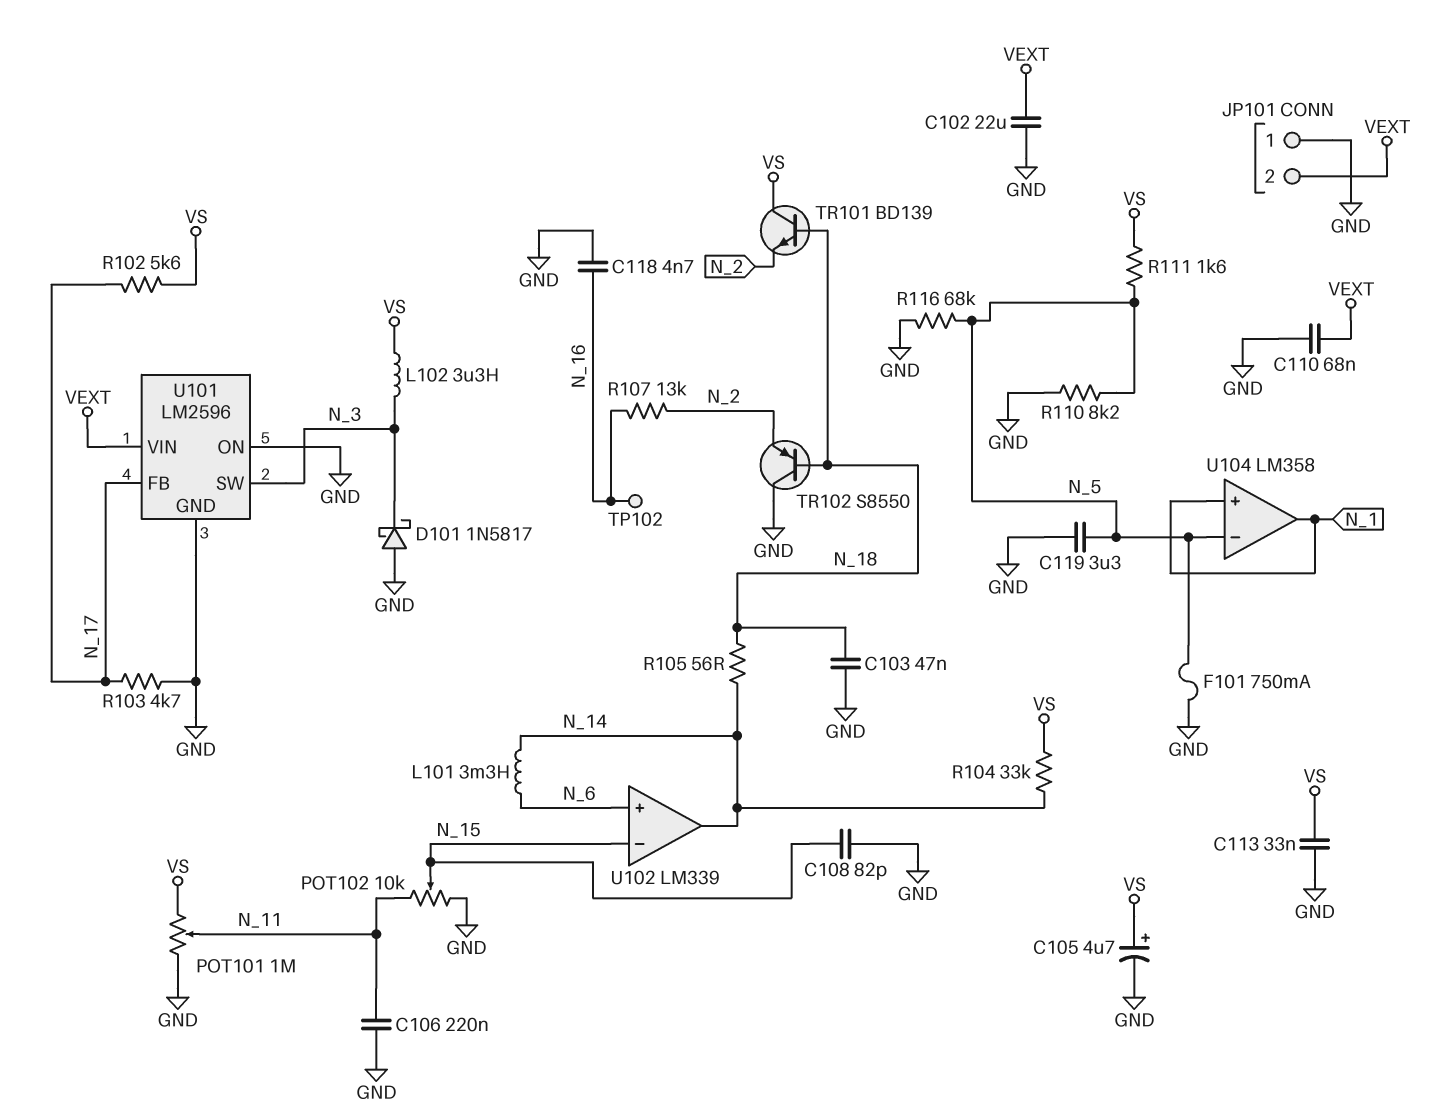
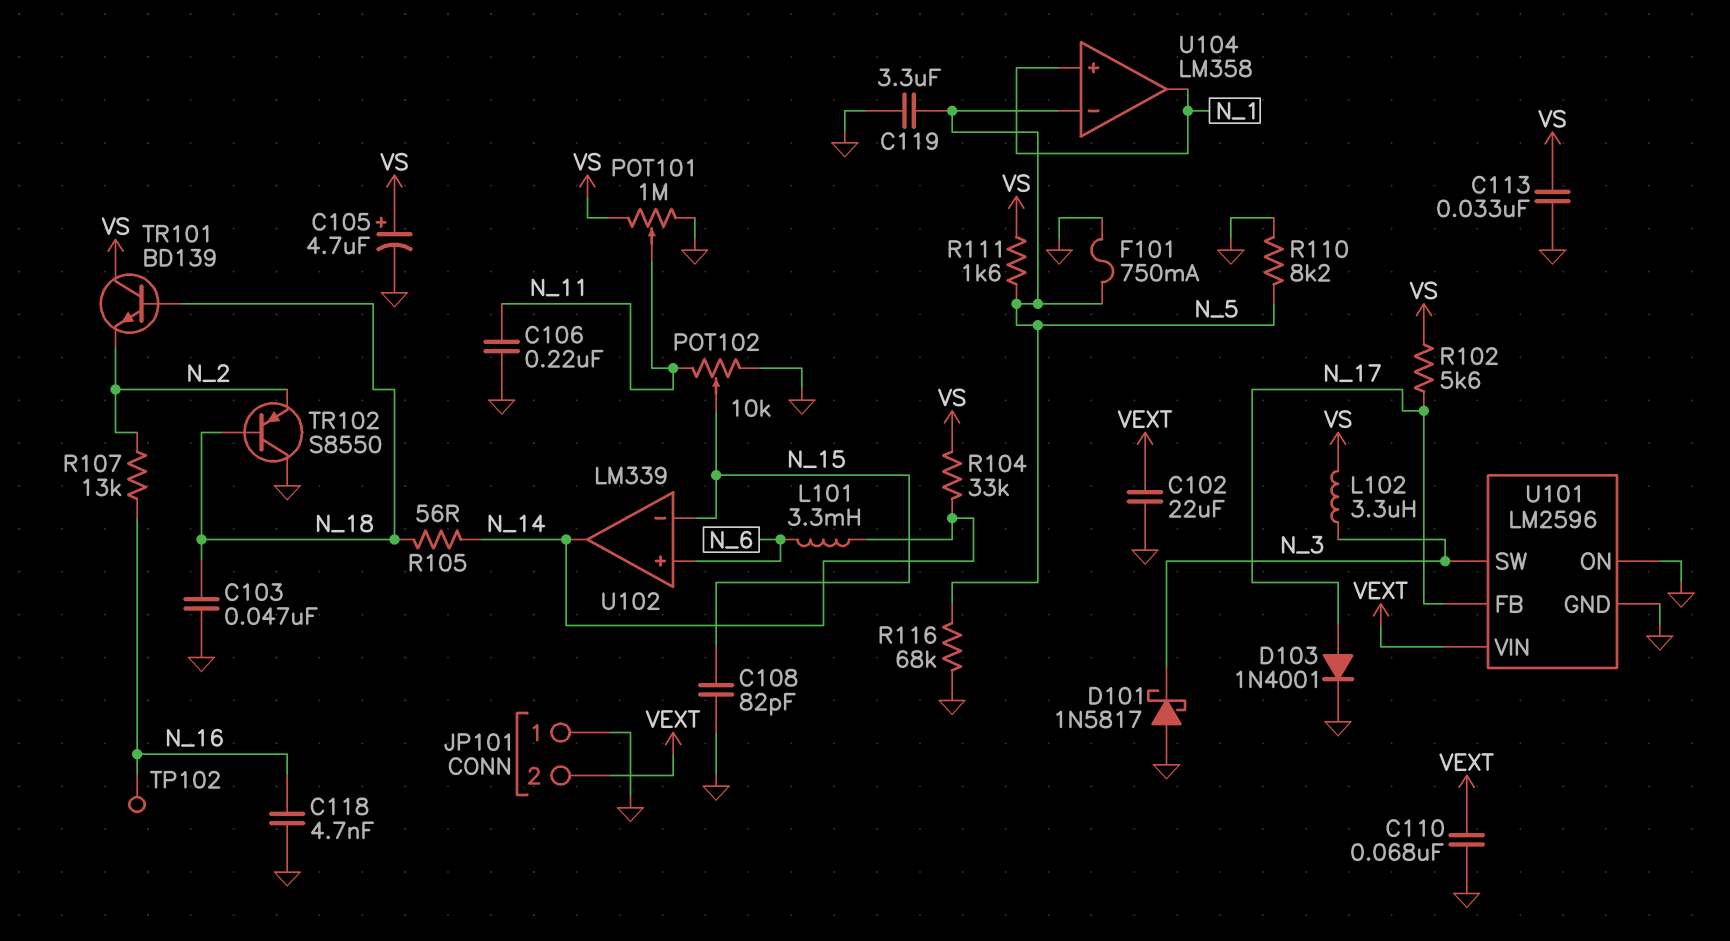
D103: none -> diode 1N4001 (A N_17, K GND)
R103: 4.7k (GND, N_17) -> none

